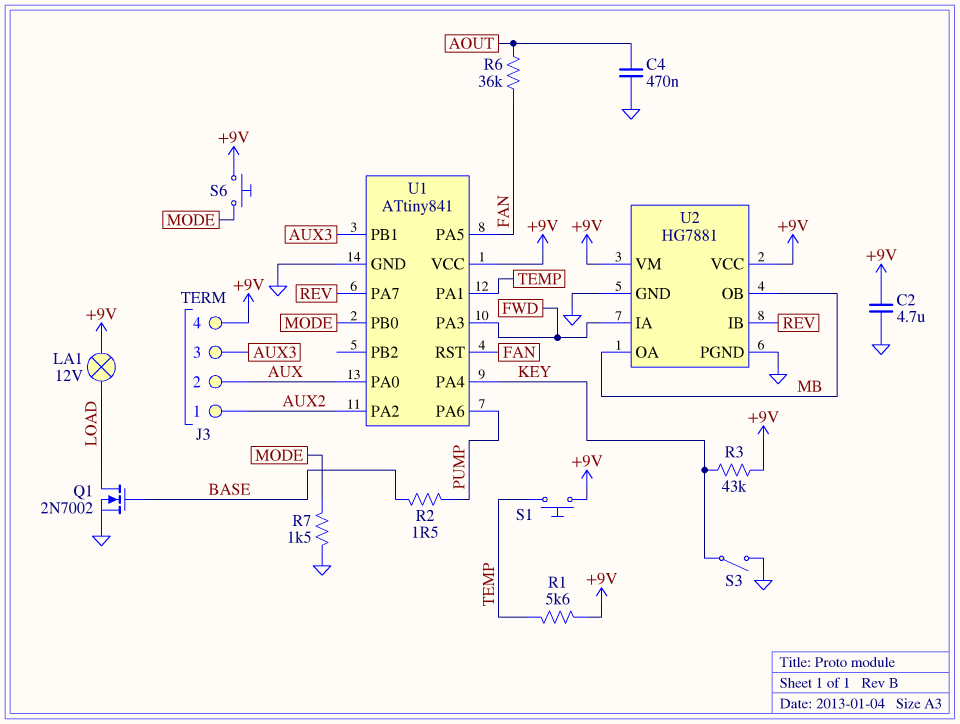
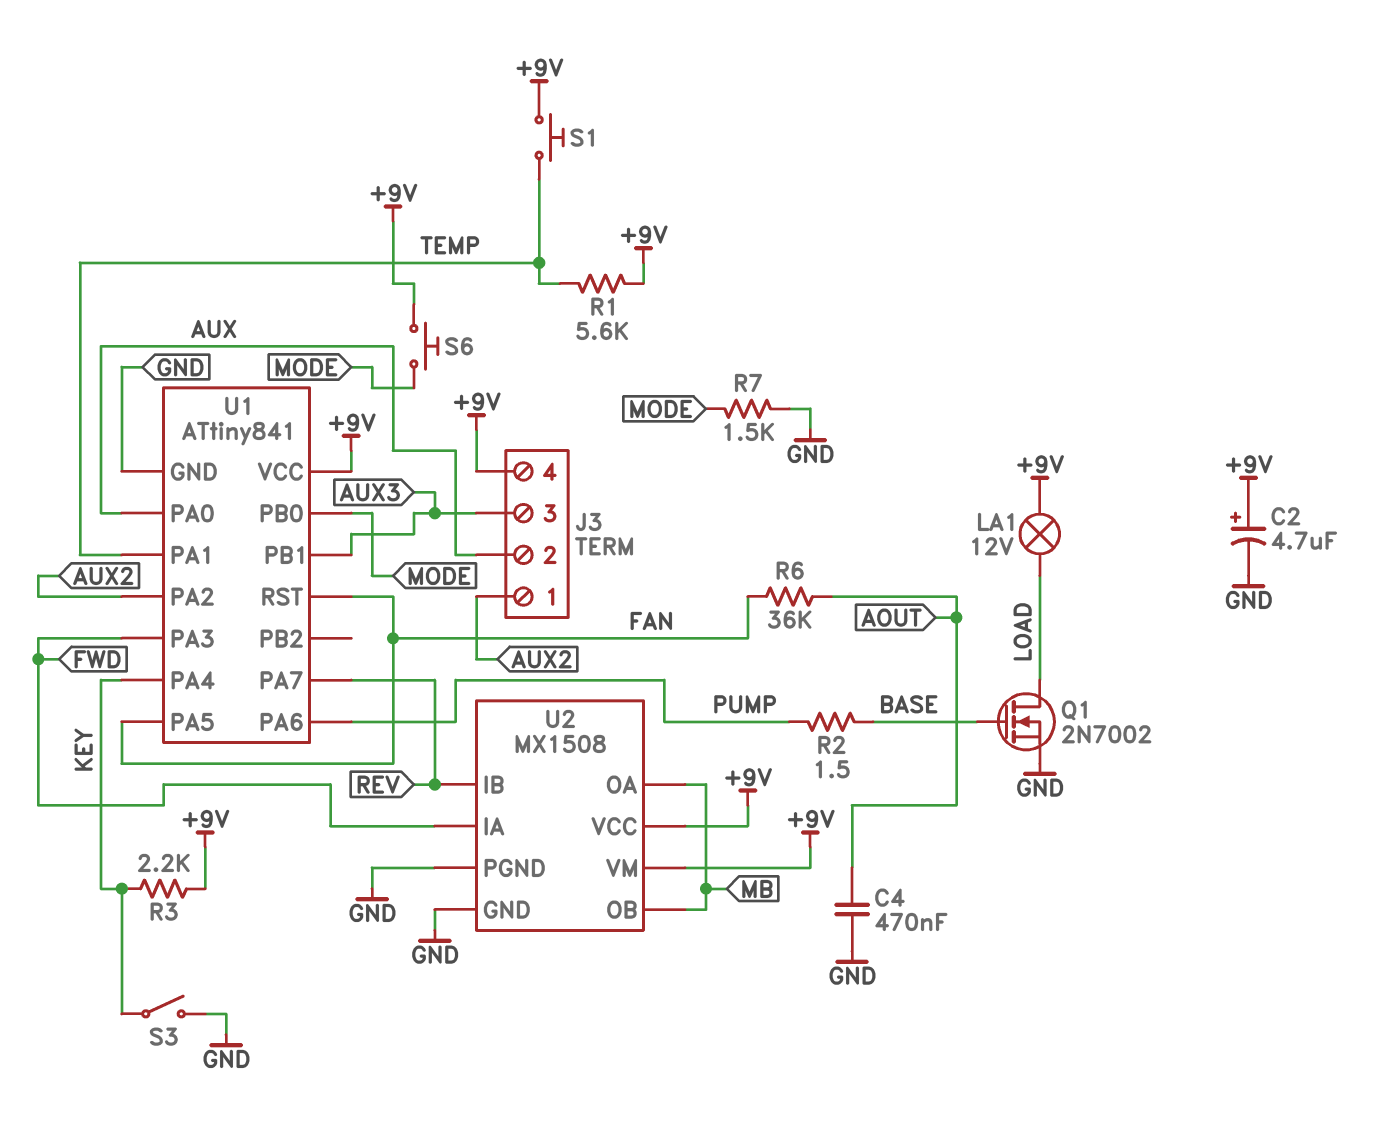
C2: 4.7uF (+9V, GND) -> 4.7uF (plus +9V, minus GND)
R3: 43k (+9V, KEY) -> 2.2k (+9V, KEY)
U2: HG7881 -> MX1508

